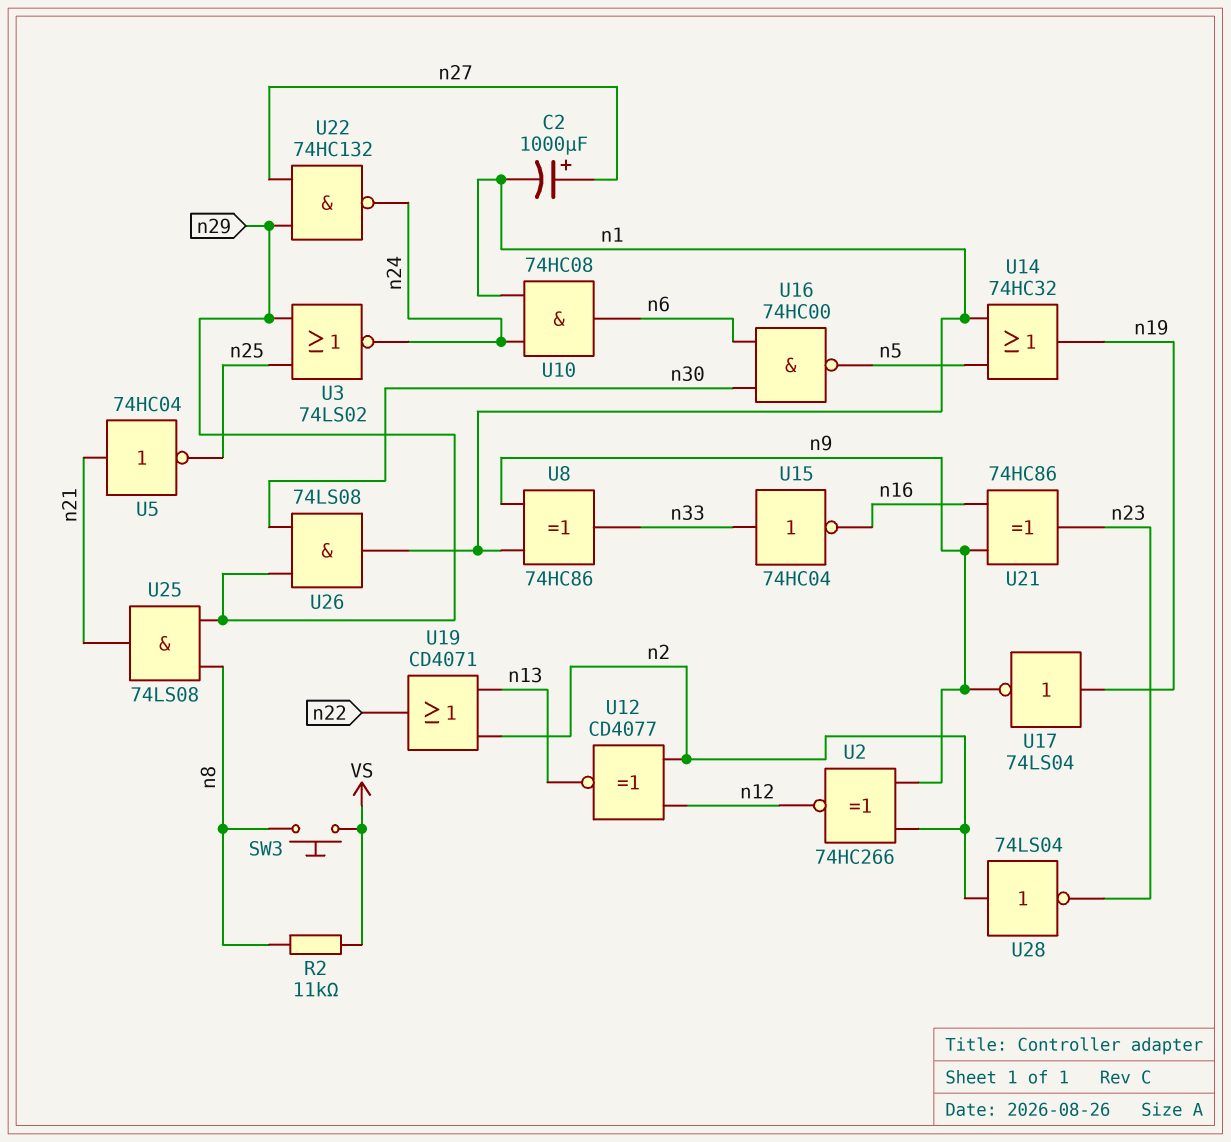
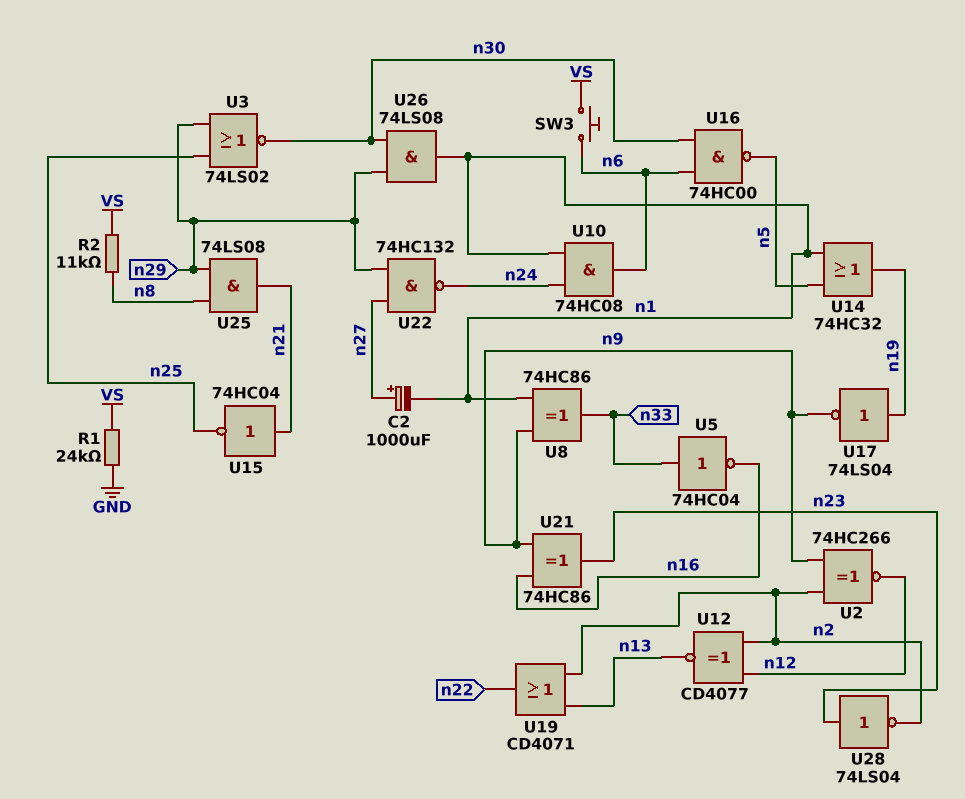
R1: none -> 24k (GND, VS)
SW3: button (VS, n8) -> button (VS, n6)
U3: NOR 74LS02 (in n25, in n29, out n24) -> NOR 74LS02 (in n25, in n29, out n30)
U5: NOT 74HC04 (in n21, out n25) -> NOT 74HC04 (in n33, out n16)
U15: NOT 74HC04 (in n33, out n16) -> NOT 74HC04 (in n21, out n25)
U28: NOT 74LS04 (in n2, out n23) -> NOT 74LS04 (in n23, out n2)

